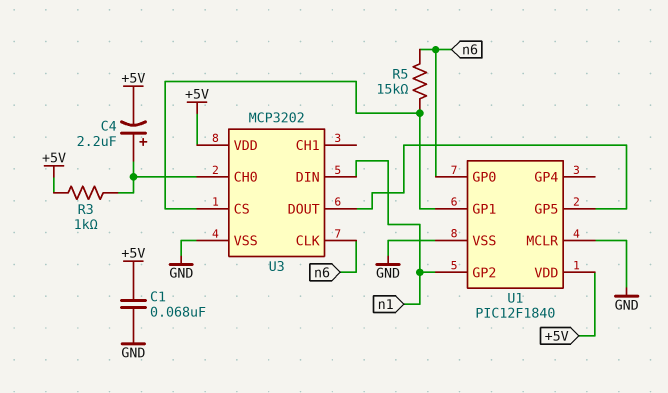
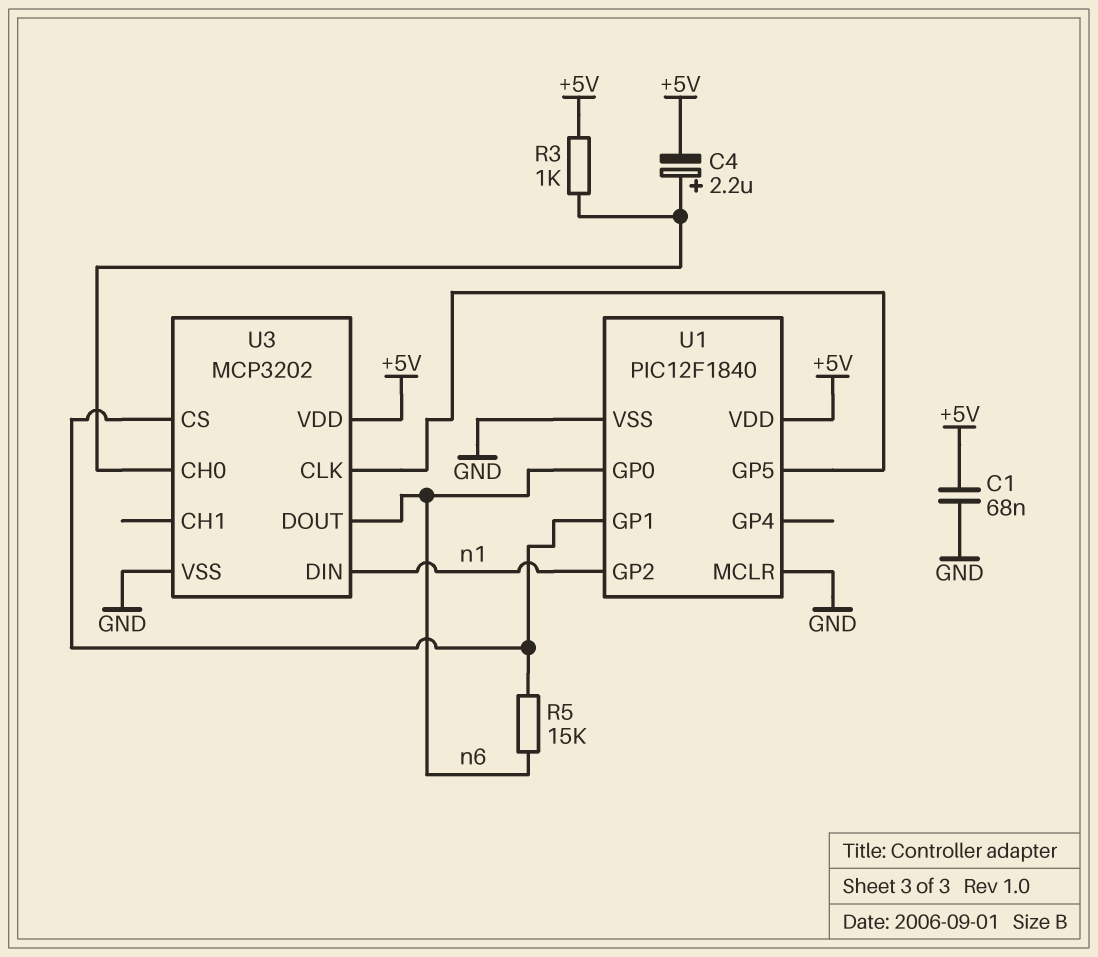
U3 pin CLK: n6 -> U1/GP5
U3 pin DOUT: U1/GP5 -> n6

